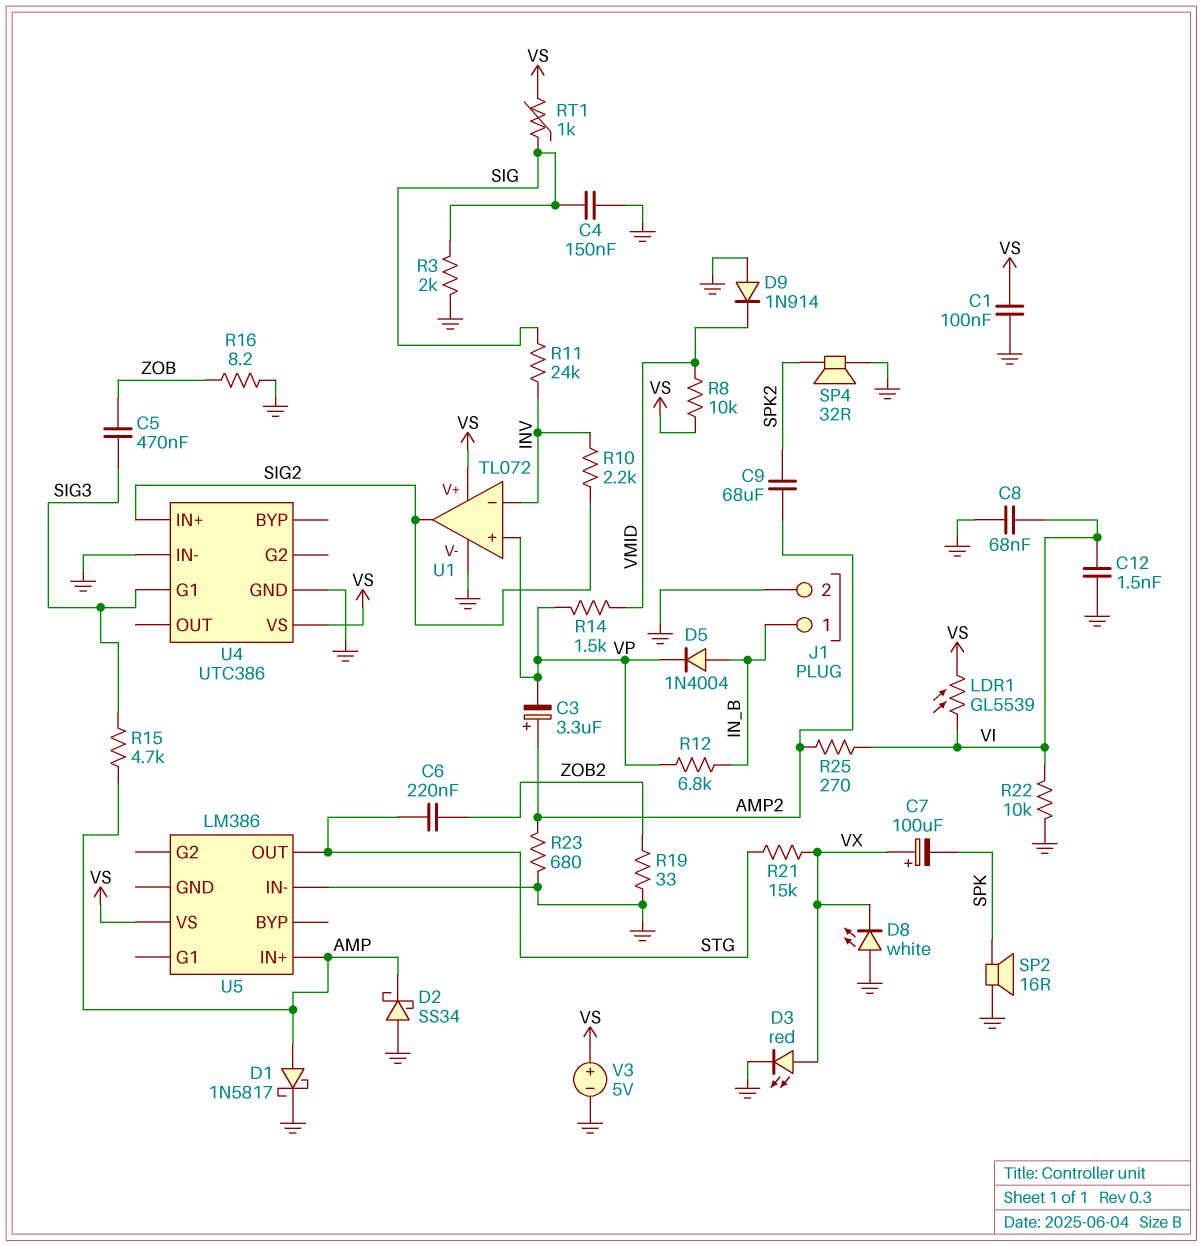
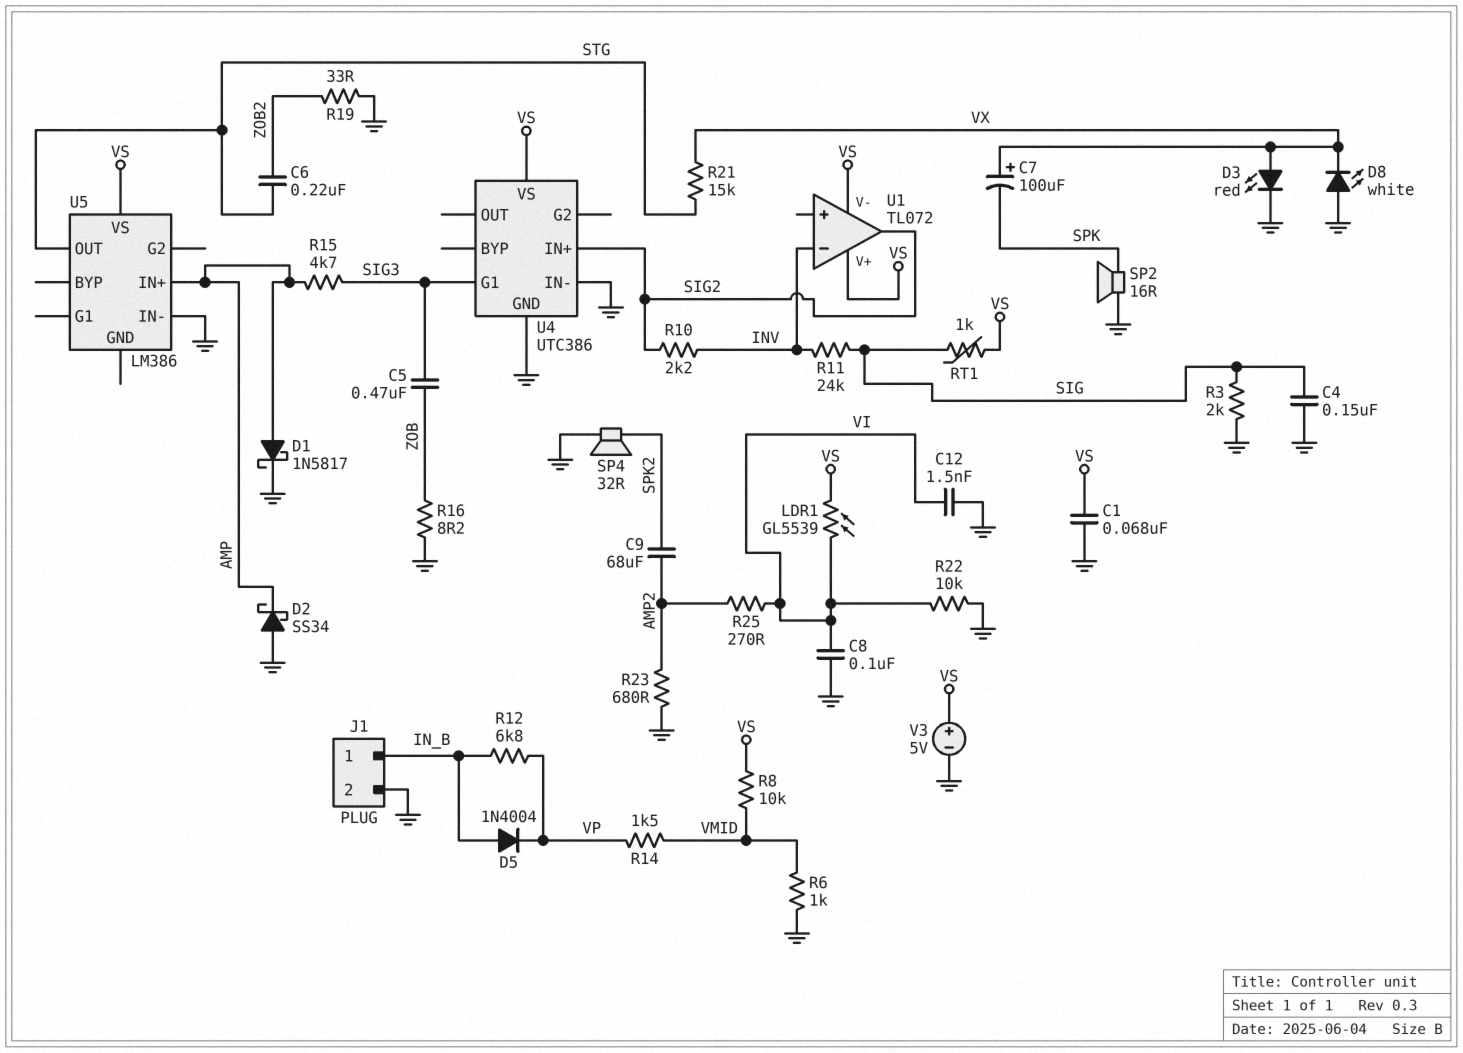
C1: 100nF (GND, VS) -> 68nF (GND, VS)
C3: 3.3uF (plus AMP2, minus VP) -> none
C8: 68nF (GND, VI) -> 100nF (GND, VI)
D9: diode 1N914 (A GND, K VMID) -> none
R6: none -> 1k (GND, VMID)
U1 pin V-: GND -> VS
U1 pin in+: VP -> none

